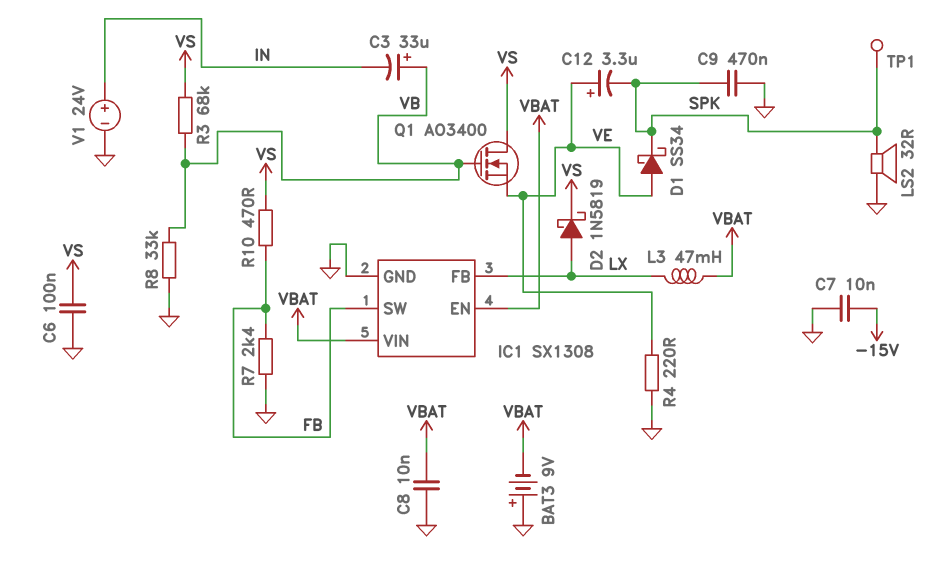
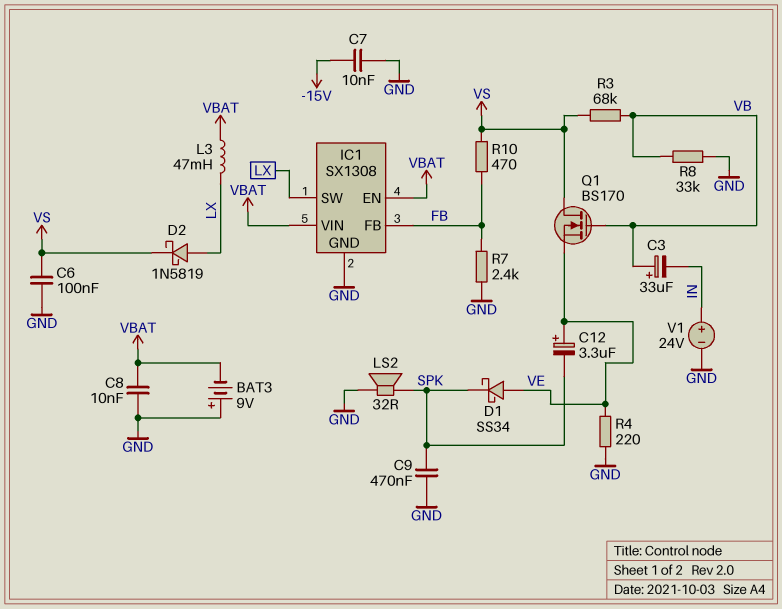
IC1 pin FB: LX -> FB
IC1 pin SW: FB -> LX
Q1: NMOS AO3400 (G VB, D VS, S VE) -> NMOS BS170 (G VB, D VS, S VE)
TP1: test point (SPK) -> none

